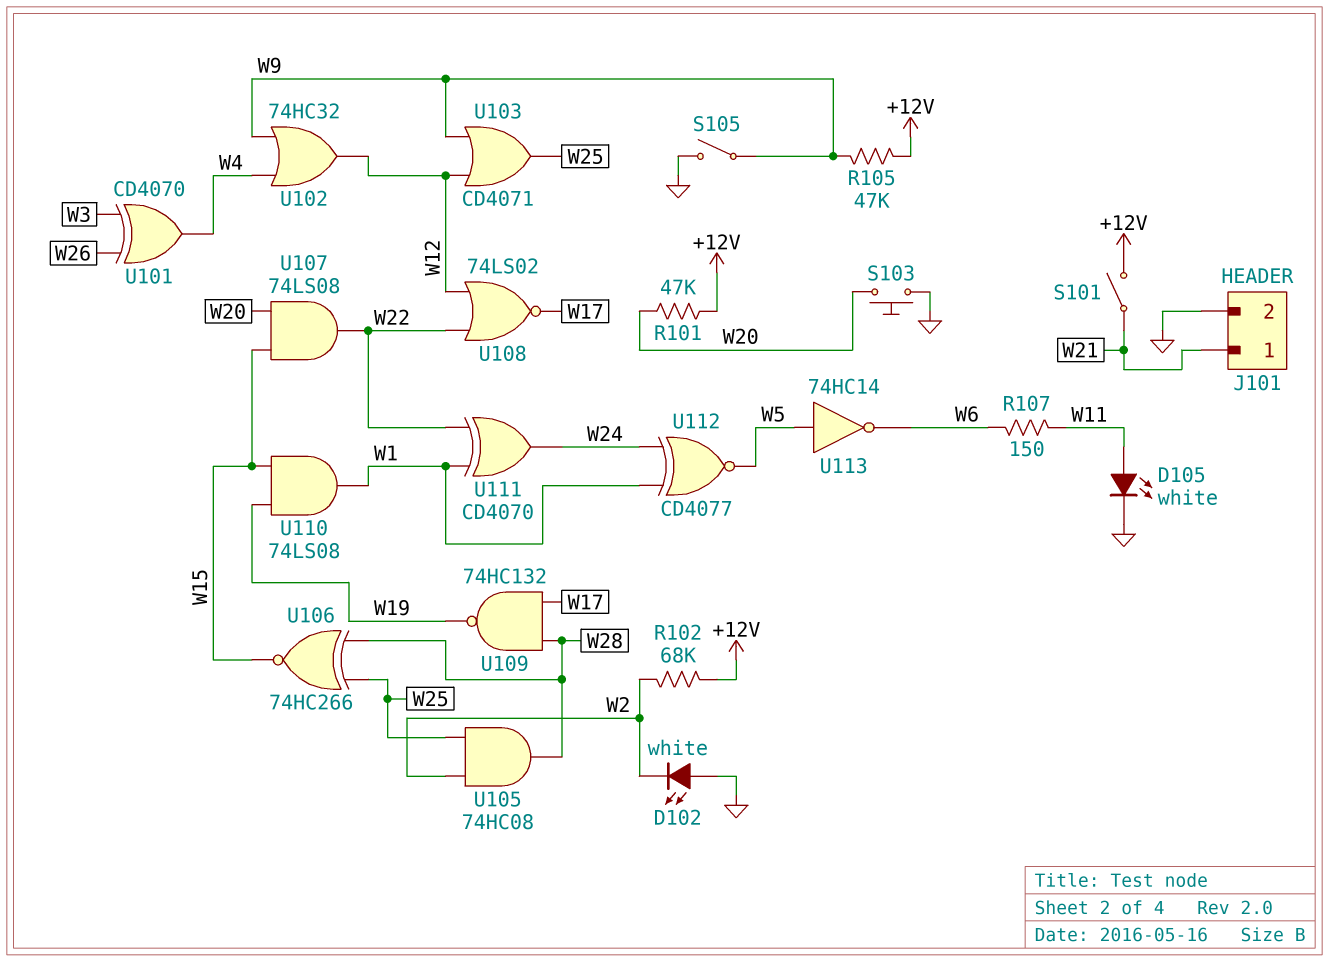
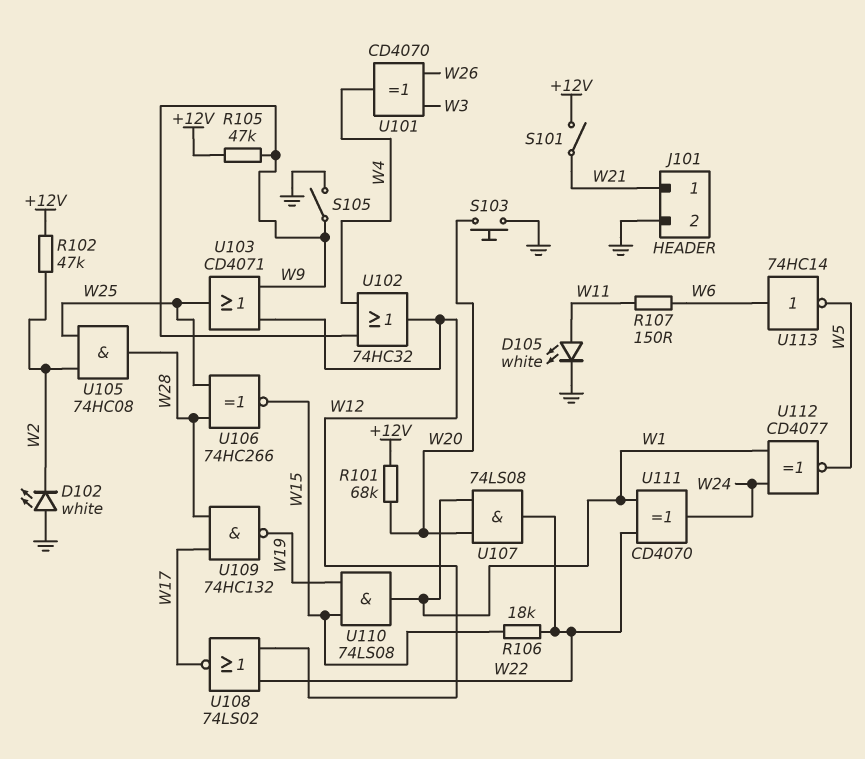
R101: 47k (+12V, W20) -> 68k (+12V, W20)
R102: 68k (+12V, W2) -> 47k (+12V, W2)
R106: none -> 18k (W15, W22)
U107: AND 74LS08 (in W15, in W20, out W22) -> AND 74LS08 (in W1, in W20, out W22)
U113: NOT 74HC14 (in W5, out W6) -> NOT 74HC14 (in W6, out W5)

